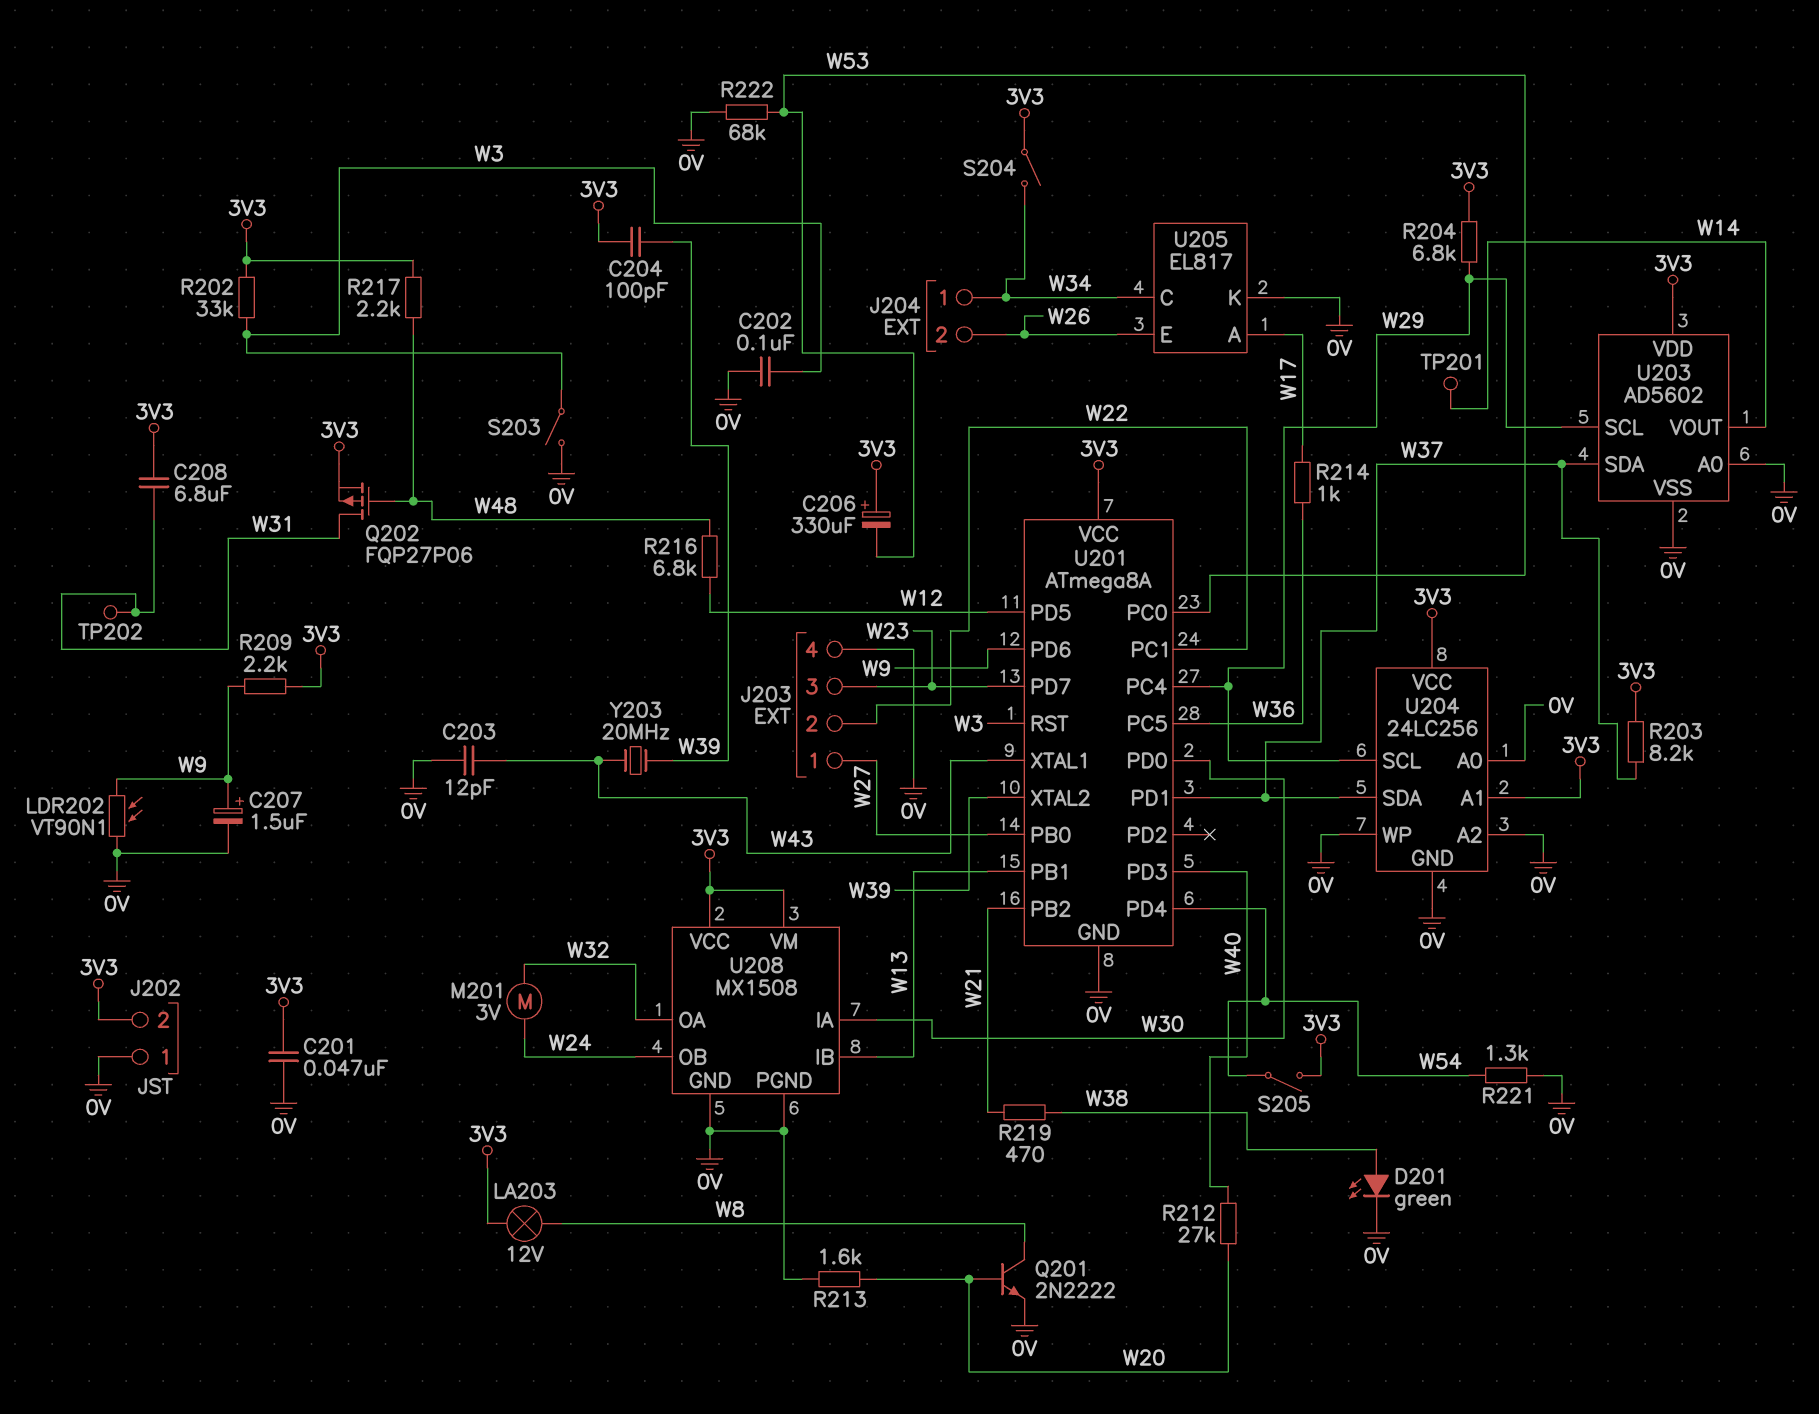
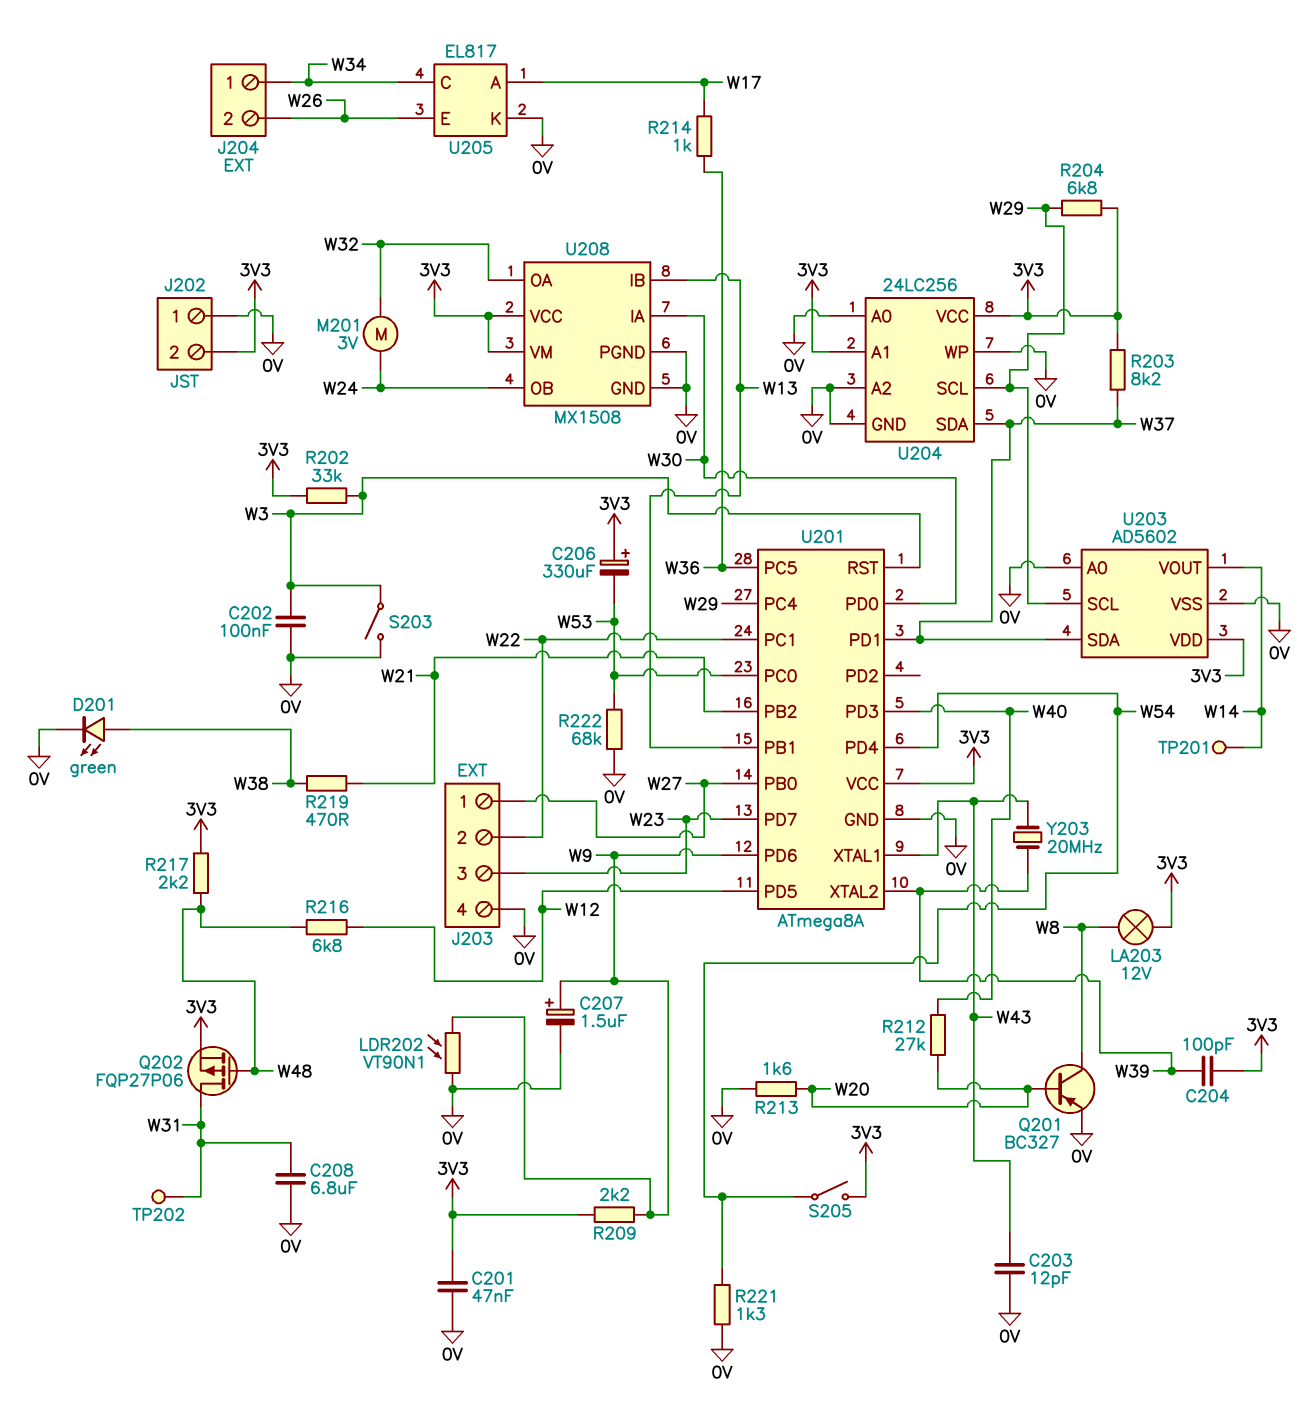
C208: 6.8uF (3V3, W31) -> 6.8uF (0V, W31)
Q201: NPN 2N2222 (B W20, C W8, E 0V) -> PNP BC327 (B W20, C W8, E 0V)
S204: switch (3V3, W34) -> none

